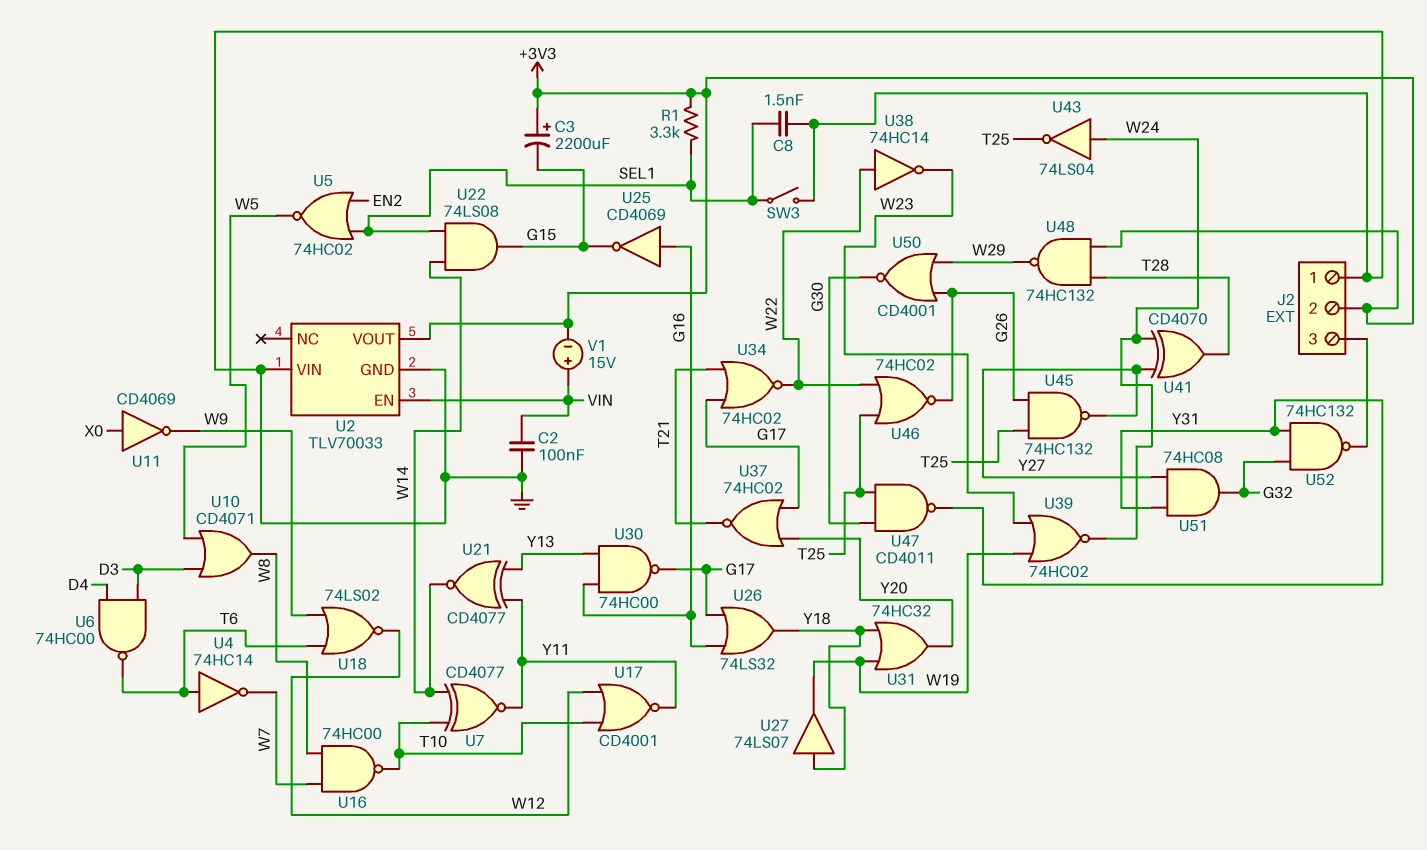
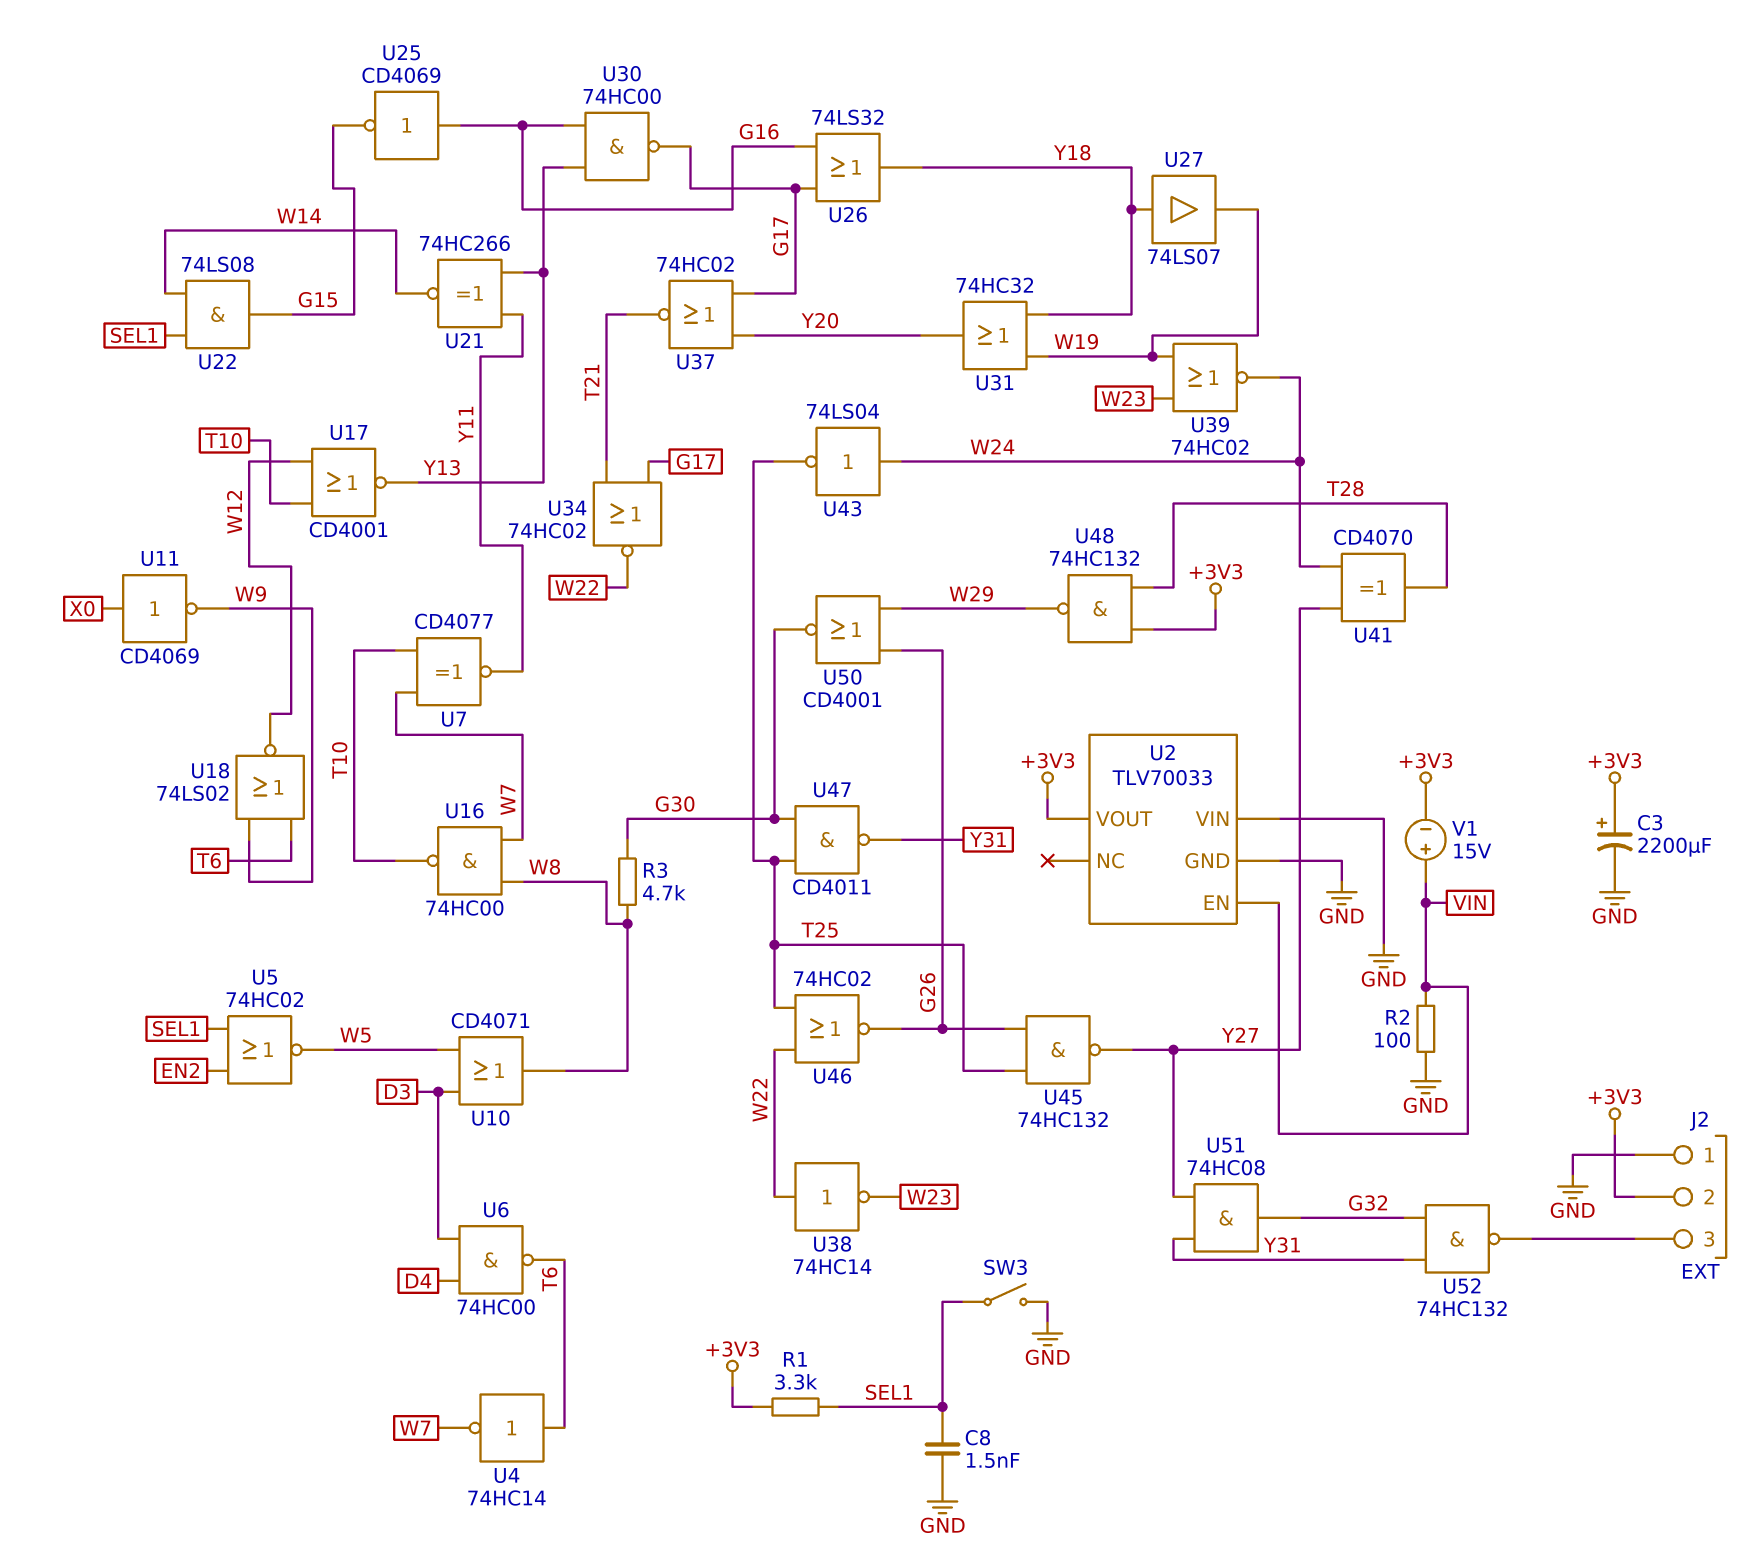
C2: 100nF (GND, VIN) -> none
C3: 2200uF (plus +3V3, minus G15) -> 2200uF (plus +3V3, minus GND)
R2: none -> 100 (GND, VIN)
R3: none -> 4.7k (G30, W8)
U7: XNOR CD4077 (in T10, in W14, out Y11) -> XNOR CD4077 (in T10, in W7, out Y11)
U17: NOR CD4001 (in T10, in W12, out Y11) -> NOR CD4001 (in T10, in W12, out Y13)
U21: XNOR CD4077 (in Y11, in Y13, out W14) -> XNOR 74HC266 (in Y11, in Y13, out W14)

